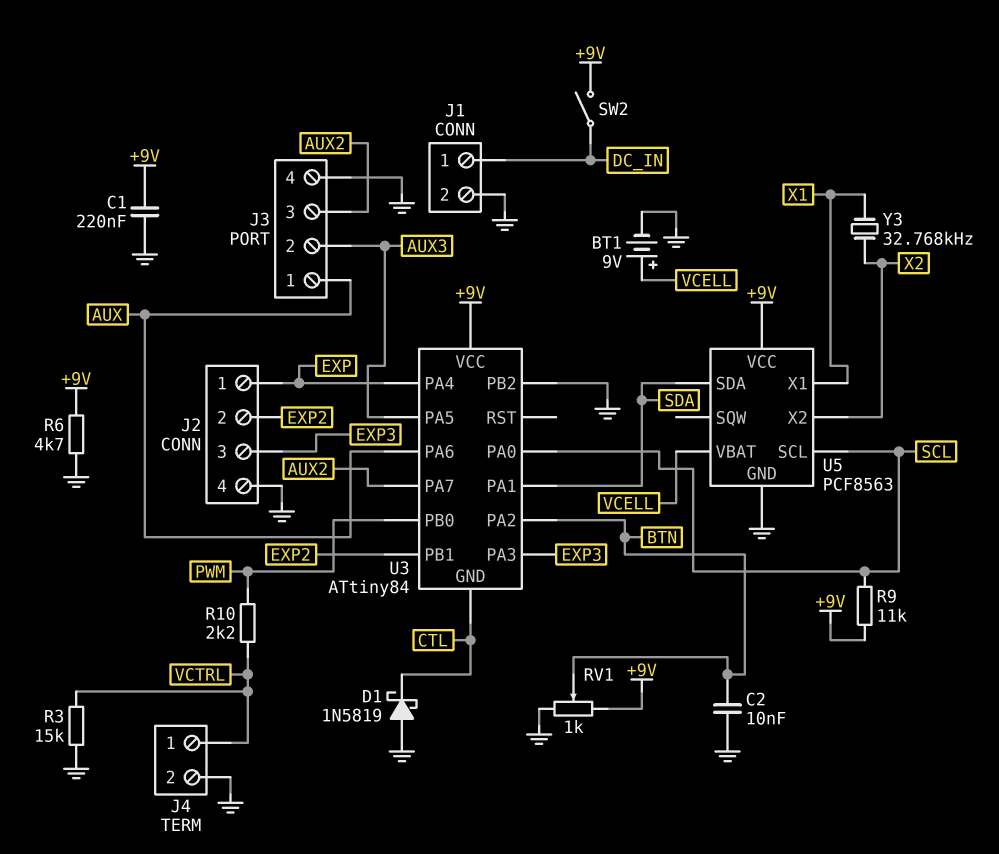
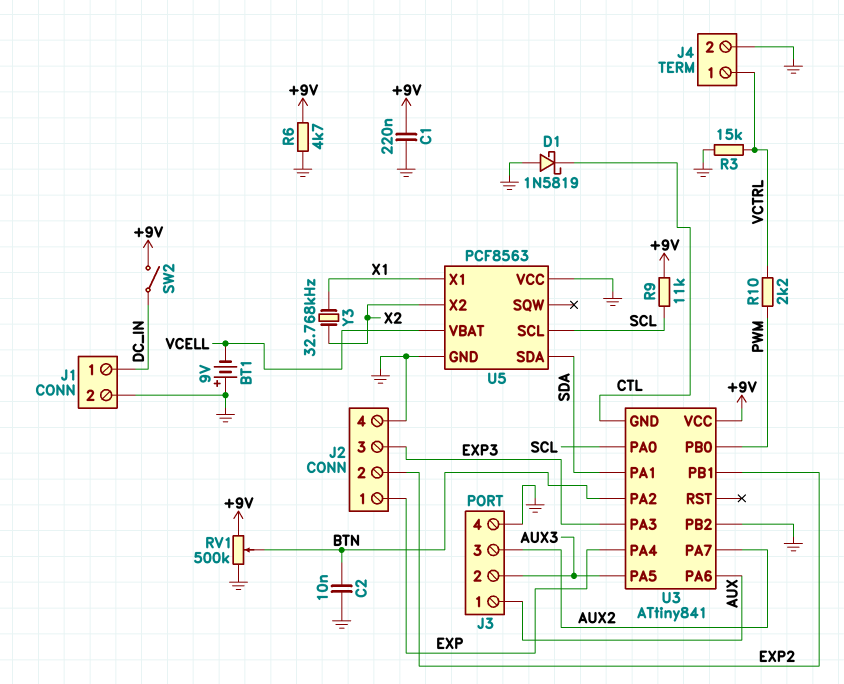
BT1: 9V (plus VCELL, minus GND) -> 9V (plus GND, minus VCELL)
RV1: 1k (+9V, GND, wiper BTN) -> 500k (+9V, GND, wiper BTN)
U3: ATtiny84 -> ATtiny841
U5 pin VCC: +9V -> GND

